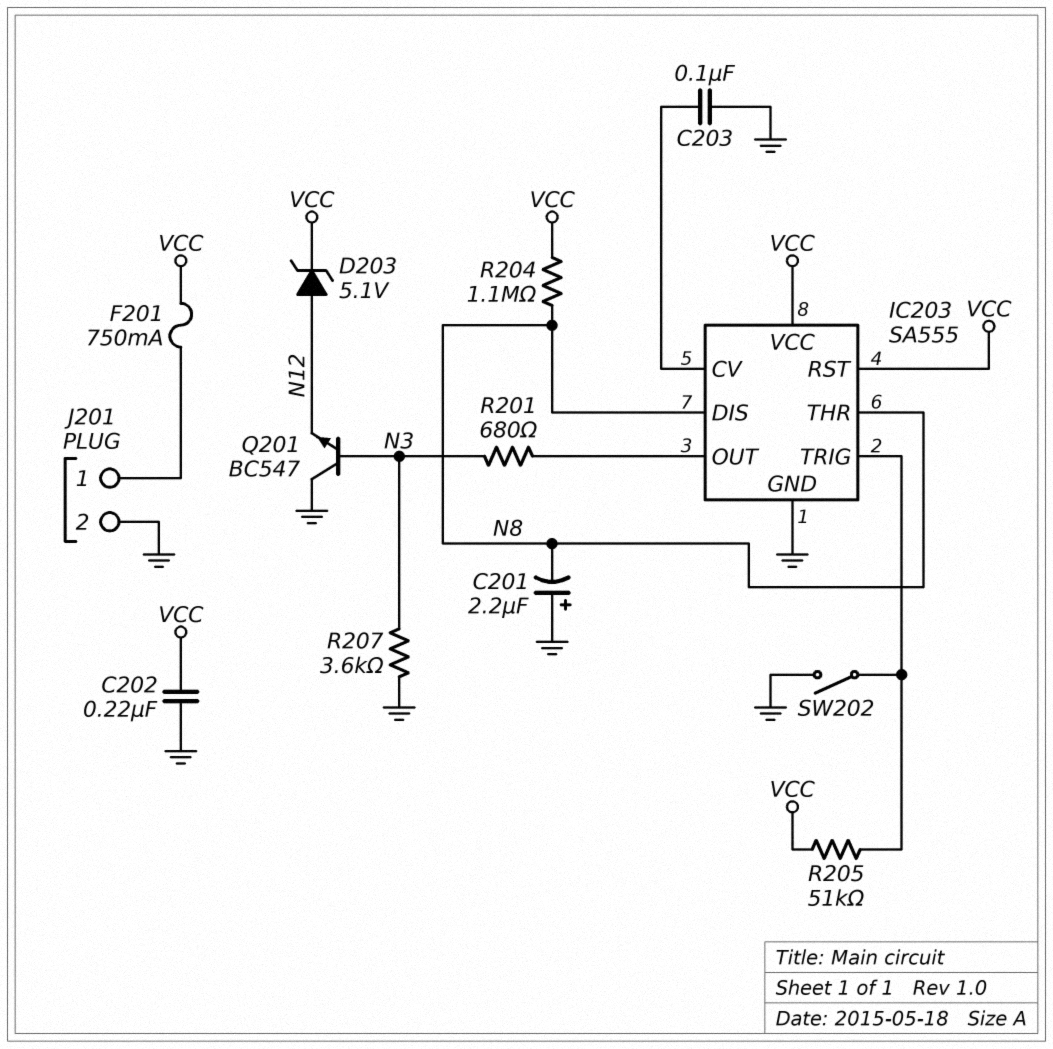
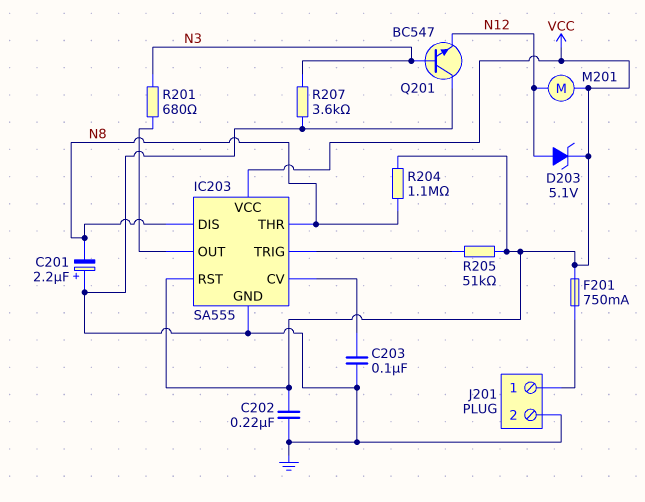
M201: none -> motor (N12, VCC)
SW202: switch (GND, IC203/TRIG) -> none

